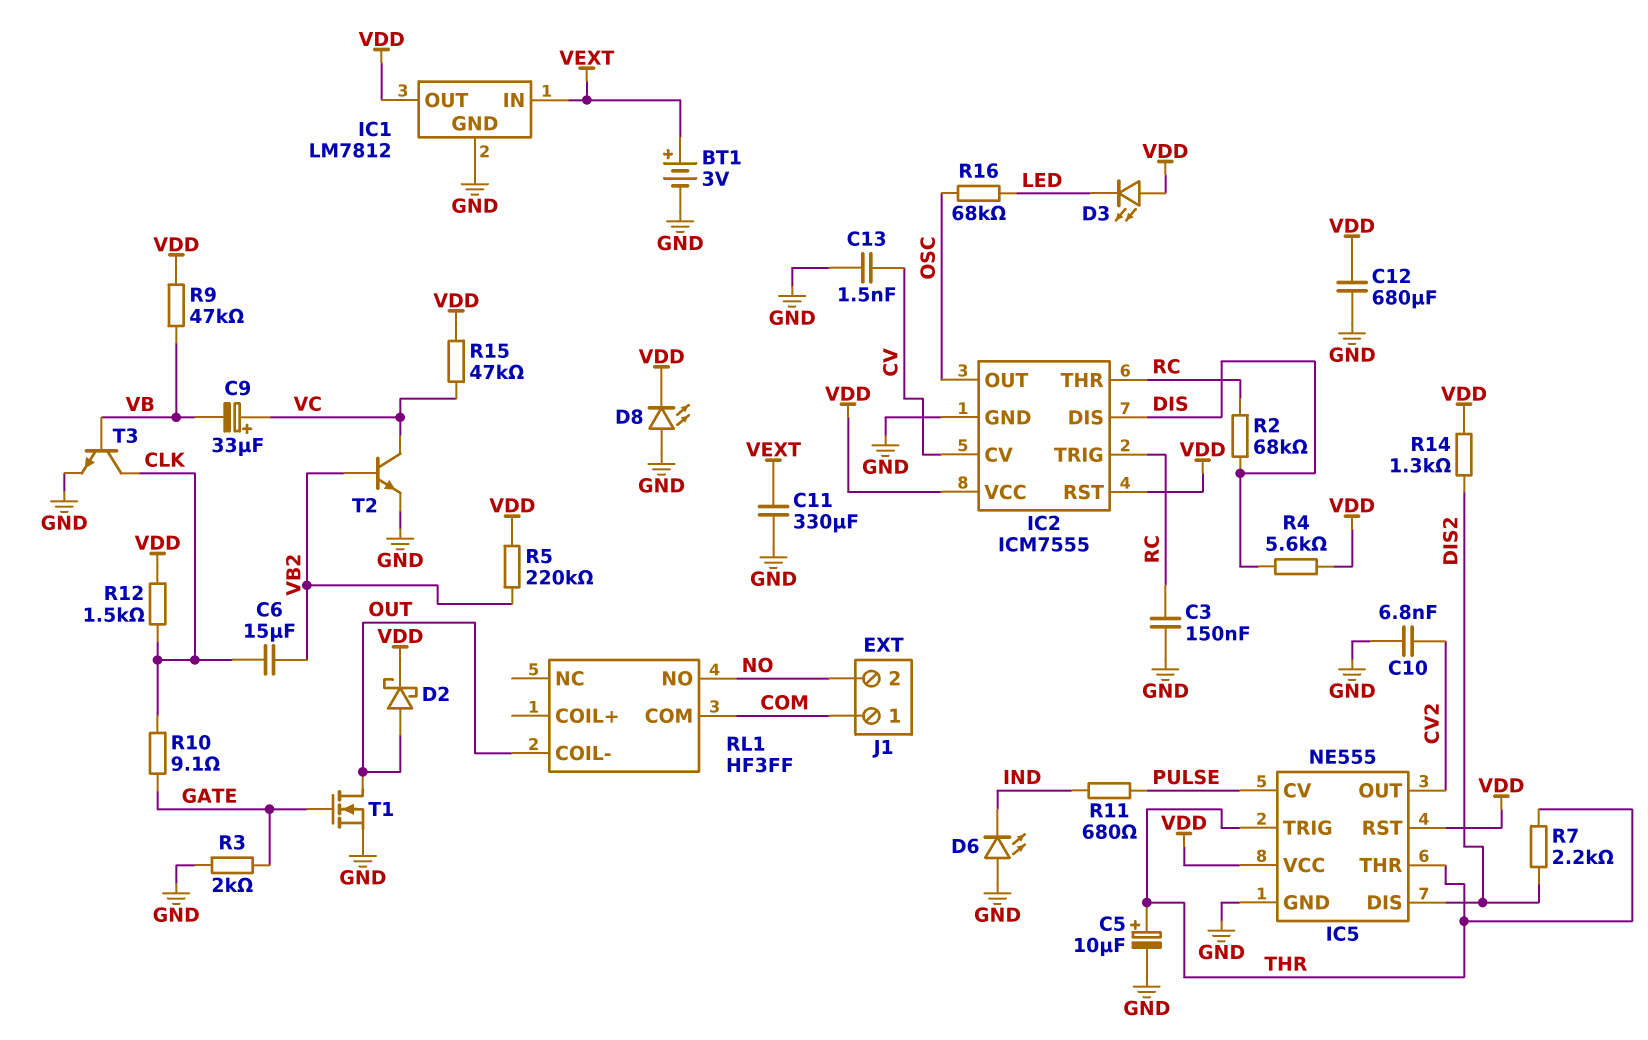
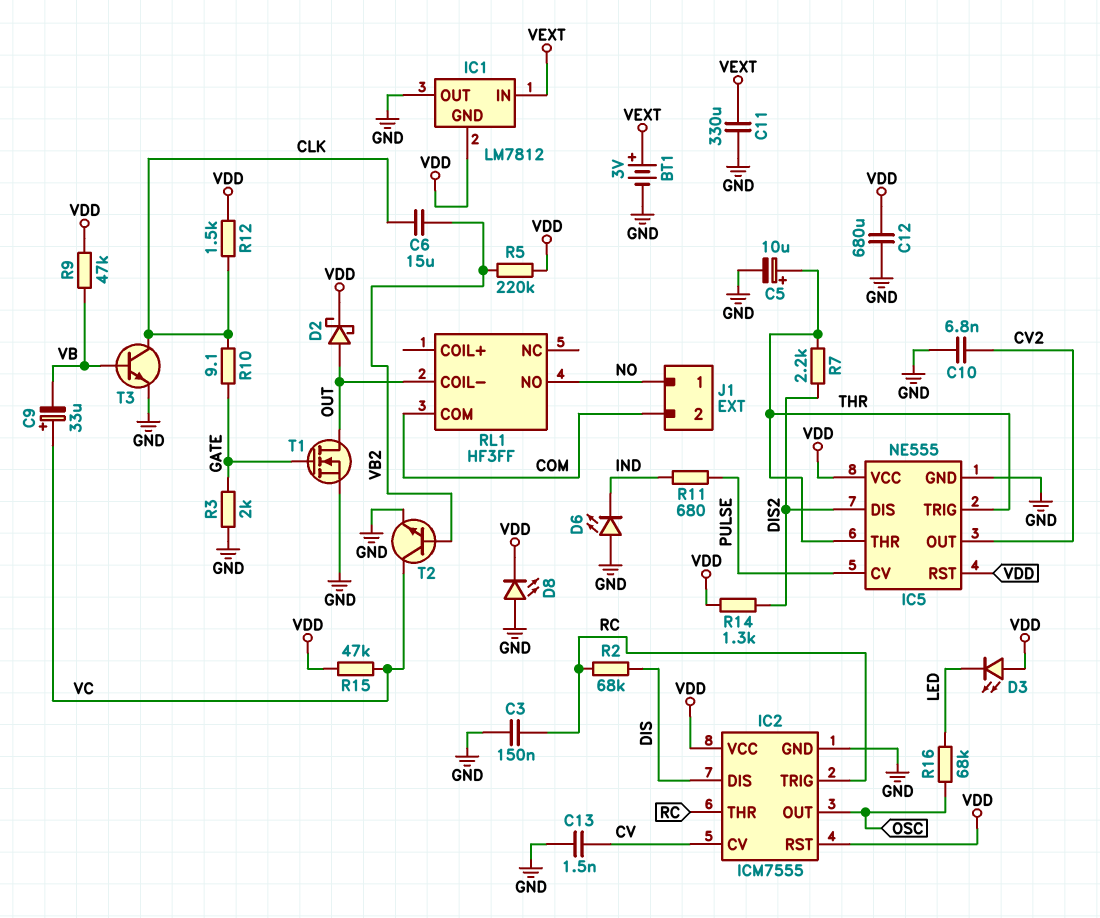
IC1 pin GND: GND -> VDD
IC1 pin OUT: VDD -> GND
J1 pin 1: COM -> NO
J1 pin 2: NO -> COM
R4: 5.6k (DIS, VDD) -> none

